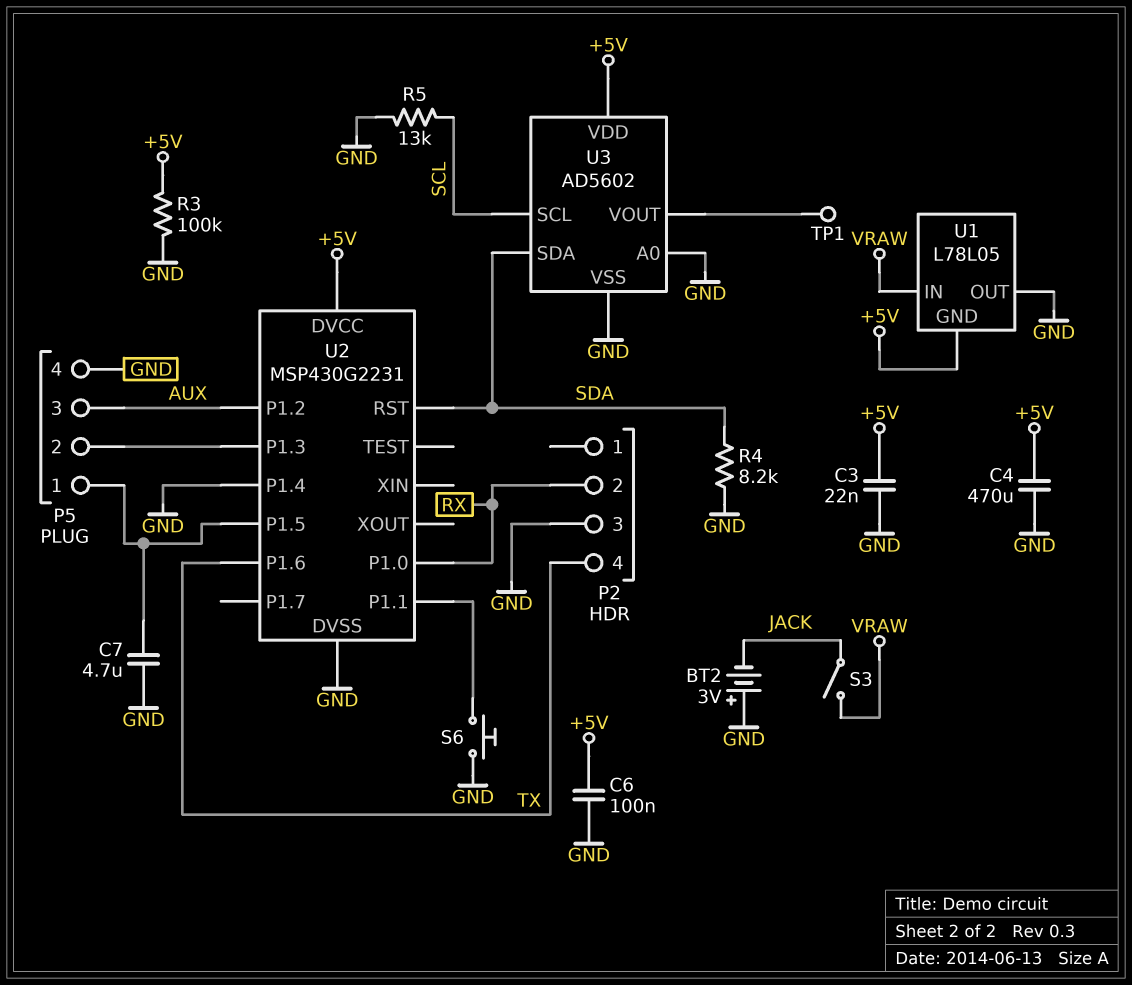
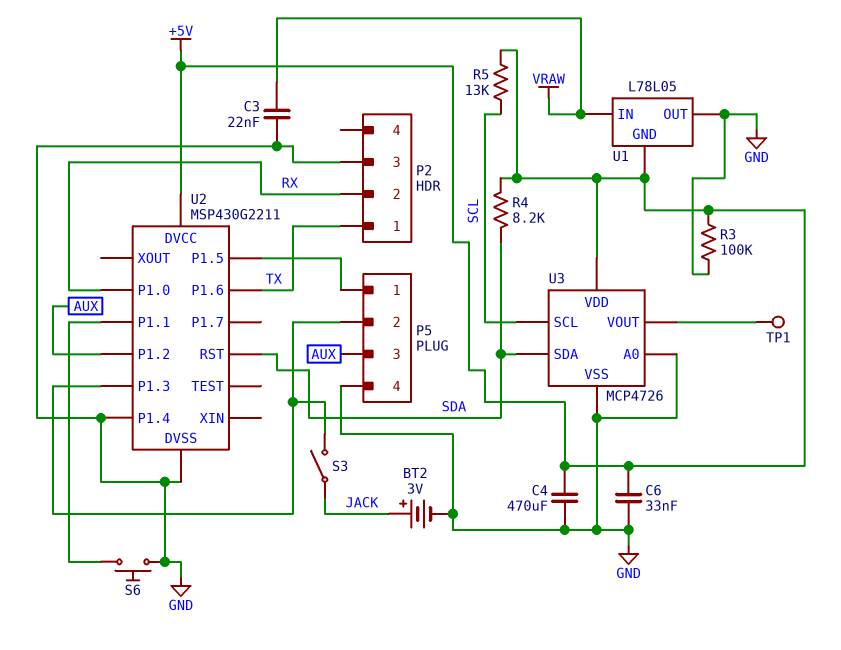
BT2: 3V (plus GND, minus JACK) -> 3V (plus JACK, minus GND)
C3: 22nF (+5V, GND) -> 22nF (GND, VRAW)
C6: 100nF (+5V, GND) -> 33nF (+5V, GND)
C7: 4.7uF (GND, P5/1) -> none
P2 pin 1: none -> TX
P2 pin 4: TX -> none
R4: 8.2k (GND, SDA) -> 8.2k (+5V, SDA)
R5: 13k (GND, SCL) -> 13k (+5V, SCL)
S3: switch (JACK, VRAW) -> switch (JACK, P5/2)
U2: MSP430G2231 -> MSP430G2211
U3: AD5602 -> MCP4726

